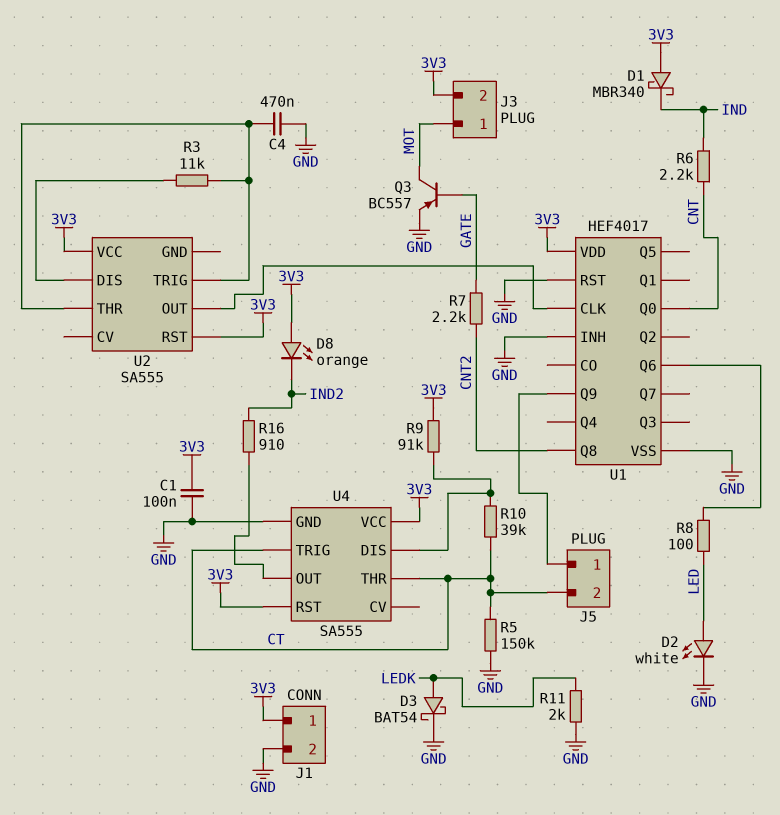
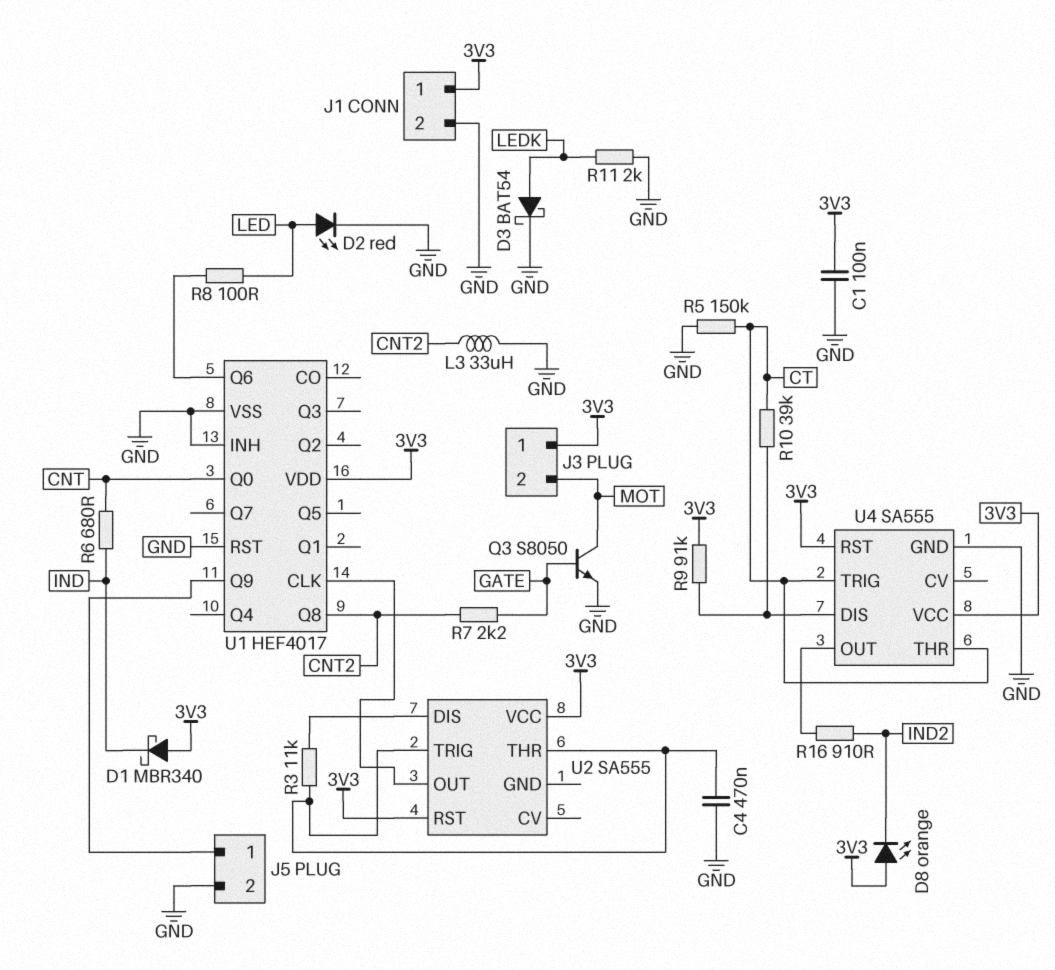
D2: LED white (A LED, K GND) -> LED red (A LED, K GND)
J3 pin 1: MOT -> 3V3
J3 pin 2: 3V3 -> MOT
J5 pin 2: CT -> GND
L3: none -> 33uH (CNT2, GND)
Q3: PNP BC557 (B GATE, C MOT, E GND) -> NPN S8050 (B GATE, C MOT, E GND)
R6: 2.2k (CNT, IND) -> 680 (CNT, IND)

